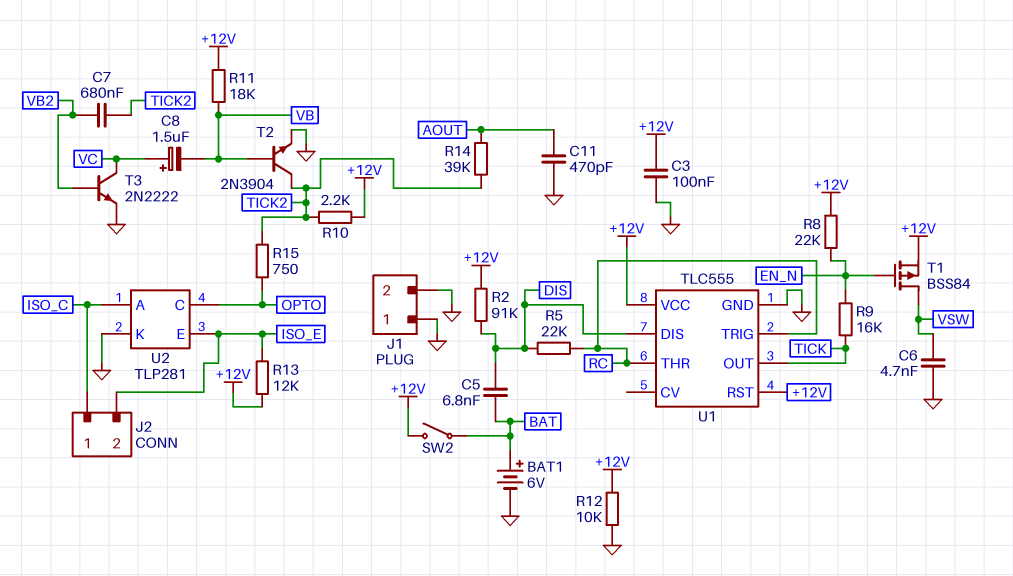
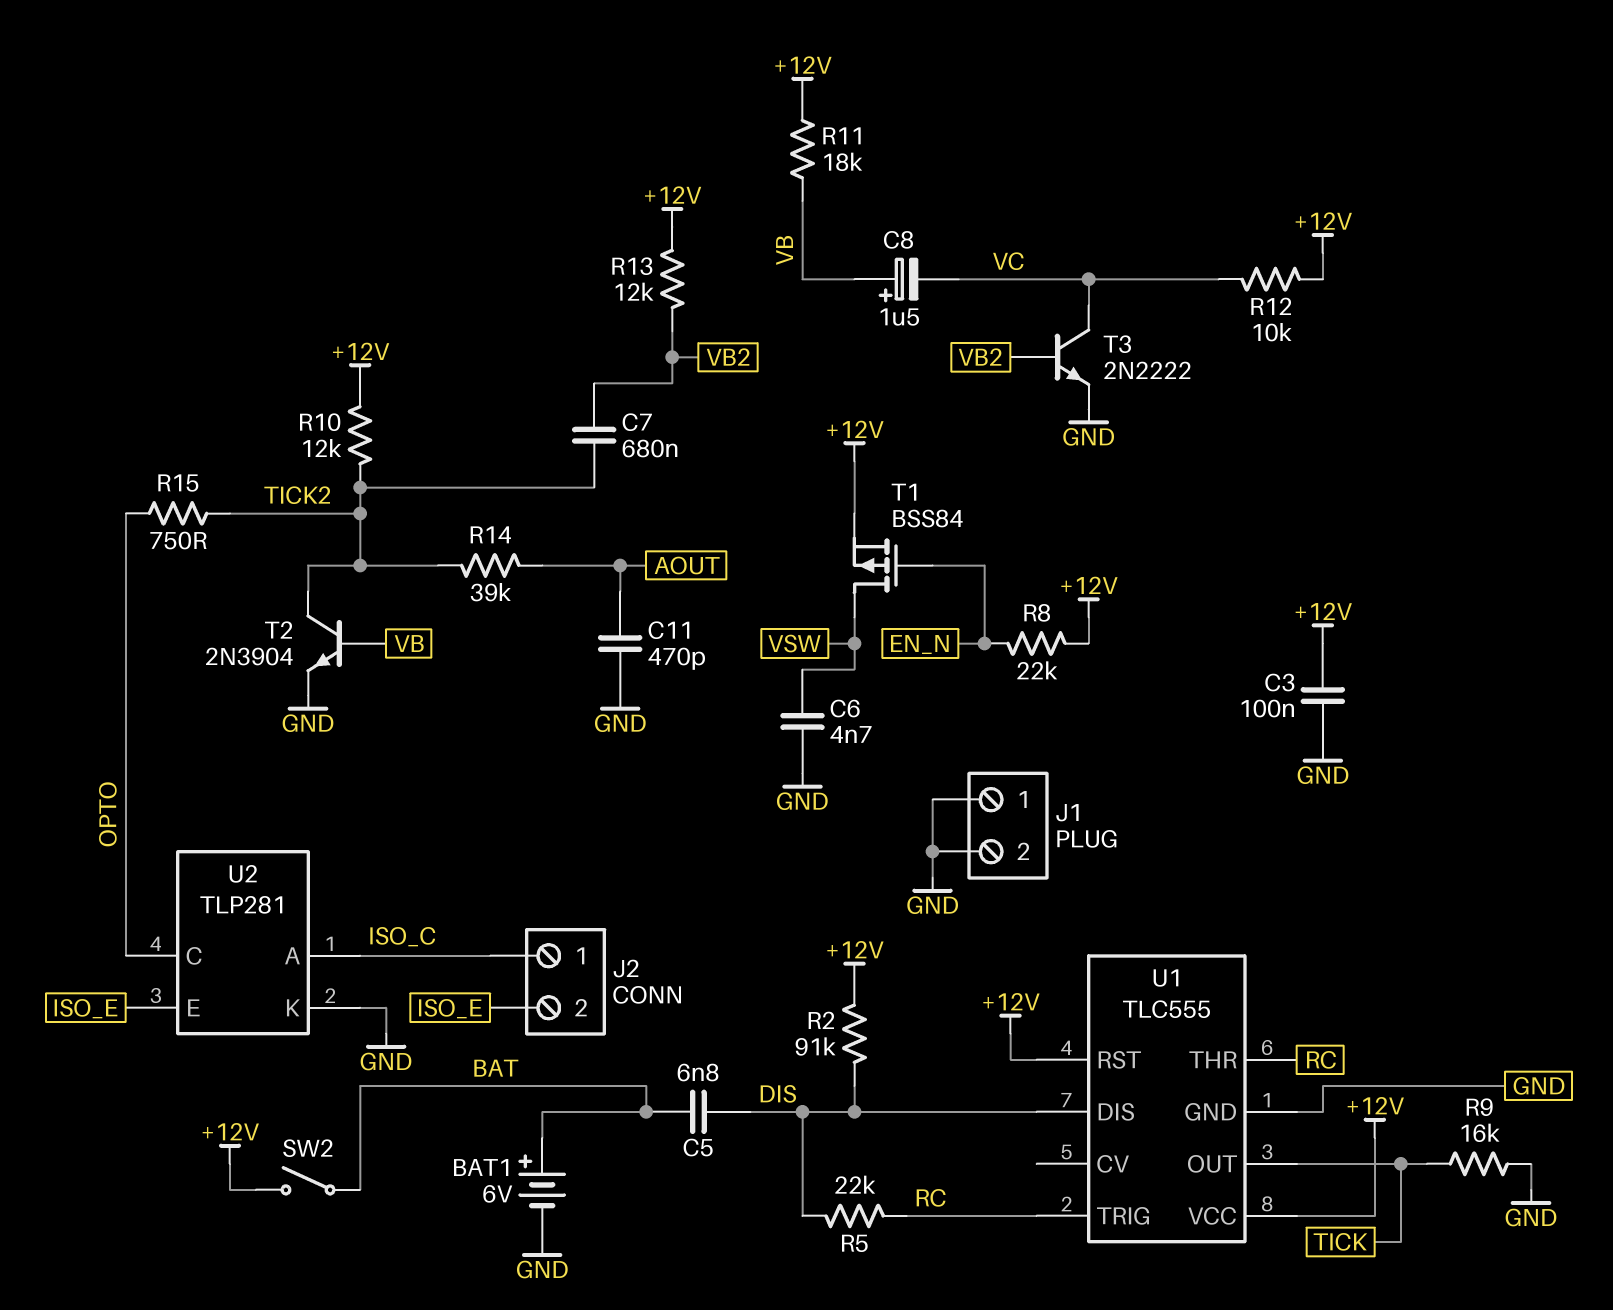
C8: 1.5uF (plus VC, minus VB) -> 1.5uF (plus VB, minus VC)
R9: 16k (EN_N, TICK) -> 16k (GND, TICK)
R10: 2.2k (+12V, TICK2) -> 12k (+12V, TICK2)
R12: 10k (+12V, GND) -> 10k (+12V, VC)
R13: 12k (+12V, ISO_E) -> 12k (+12V, VB2)

